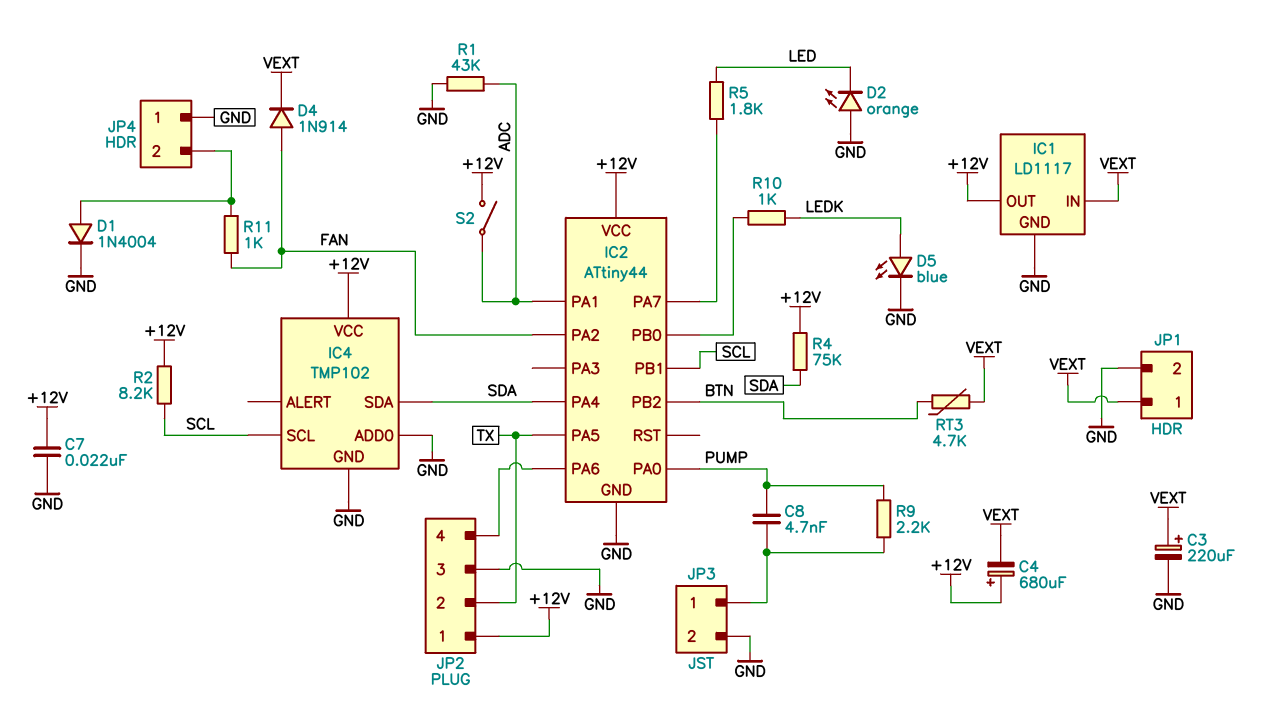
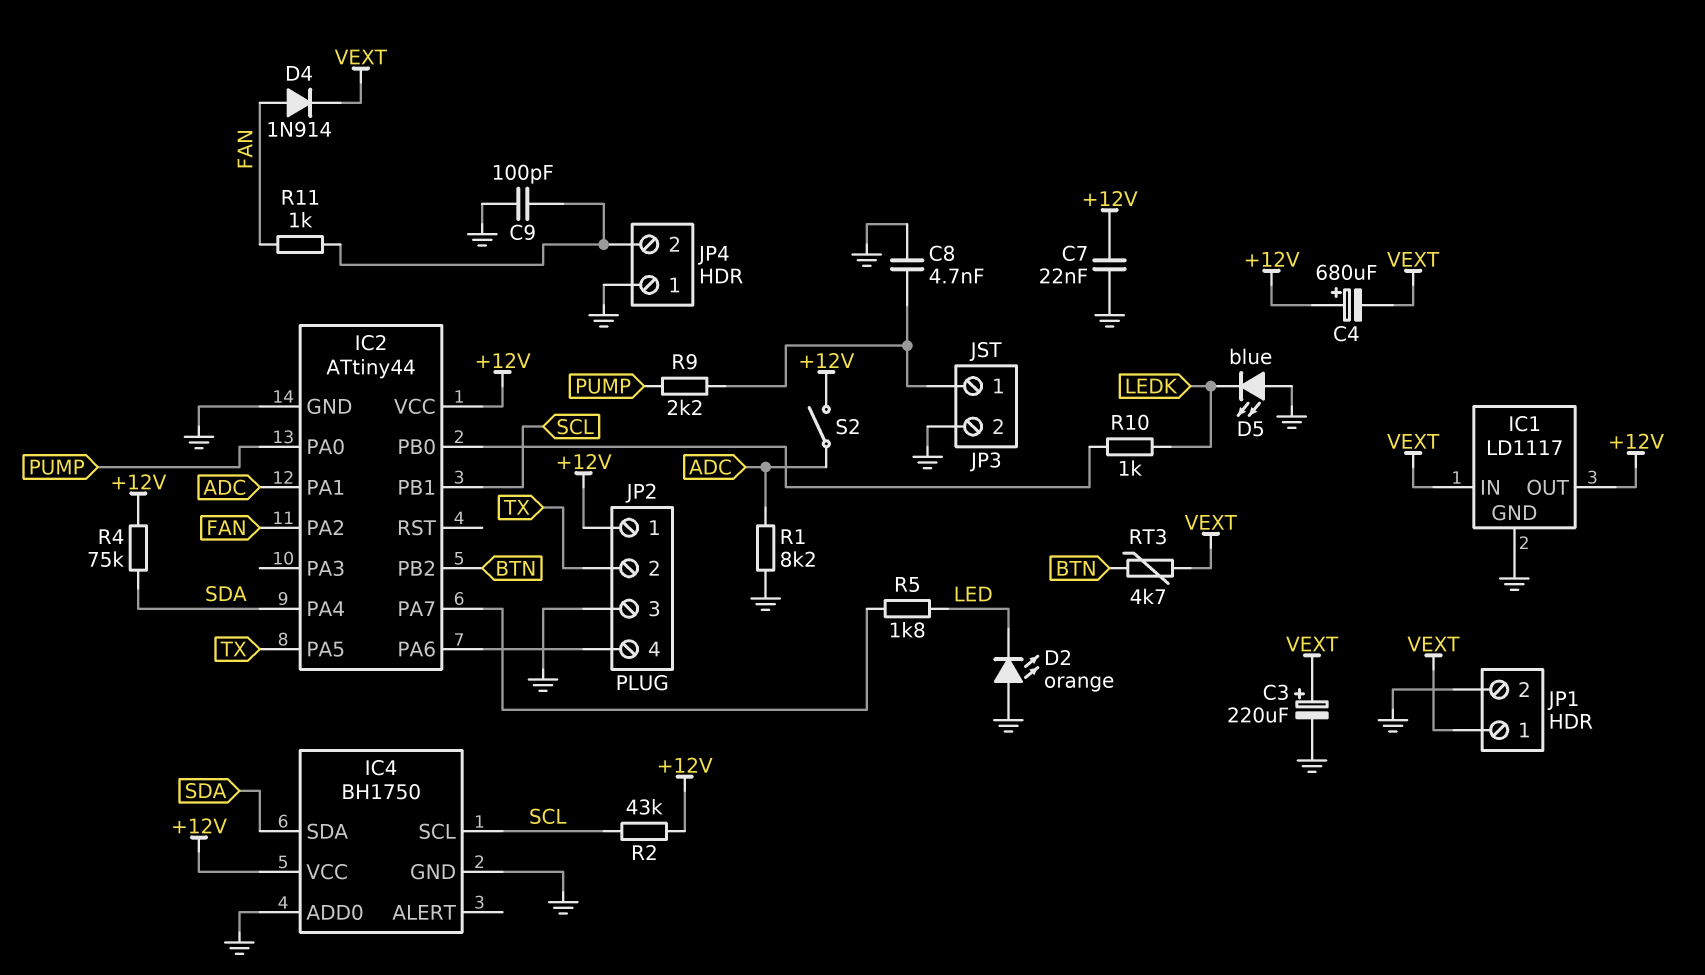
C8: 4.7nF (JP3/1, PUMP) -> 4.7nF (GND, JP3/1)
C9: none -> 100pF (GND, JP4/2)
D1: diode 1N4004 (A JP4/2, K GND) -> none
D5: LED blue (A LEDK, K GND) -> LED blue (A GND, K LEDK)
IC4: TMP102 -> BH1750
R1: 43k (ADC, GND) -> 8.2k (ADC, GND)
R2: 8.2k (+12V, SCL) -> 43k (+12V, SCL)

